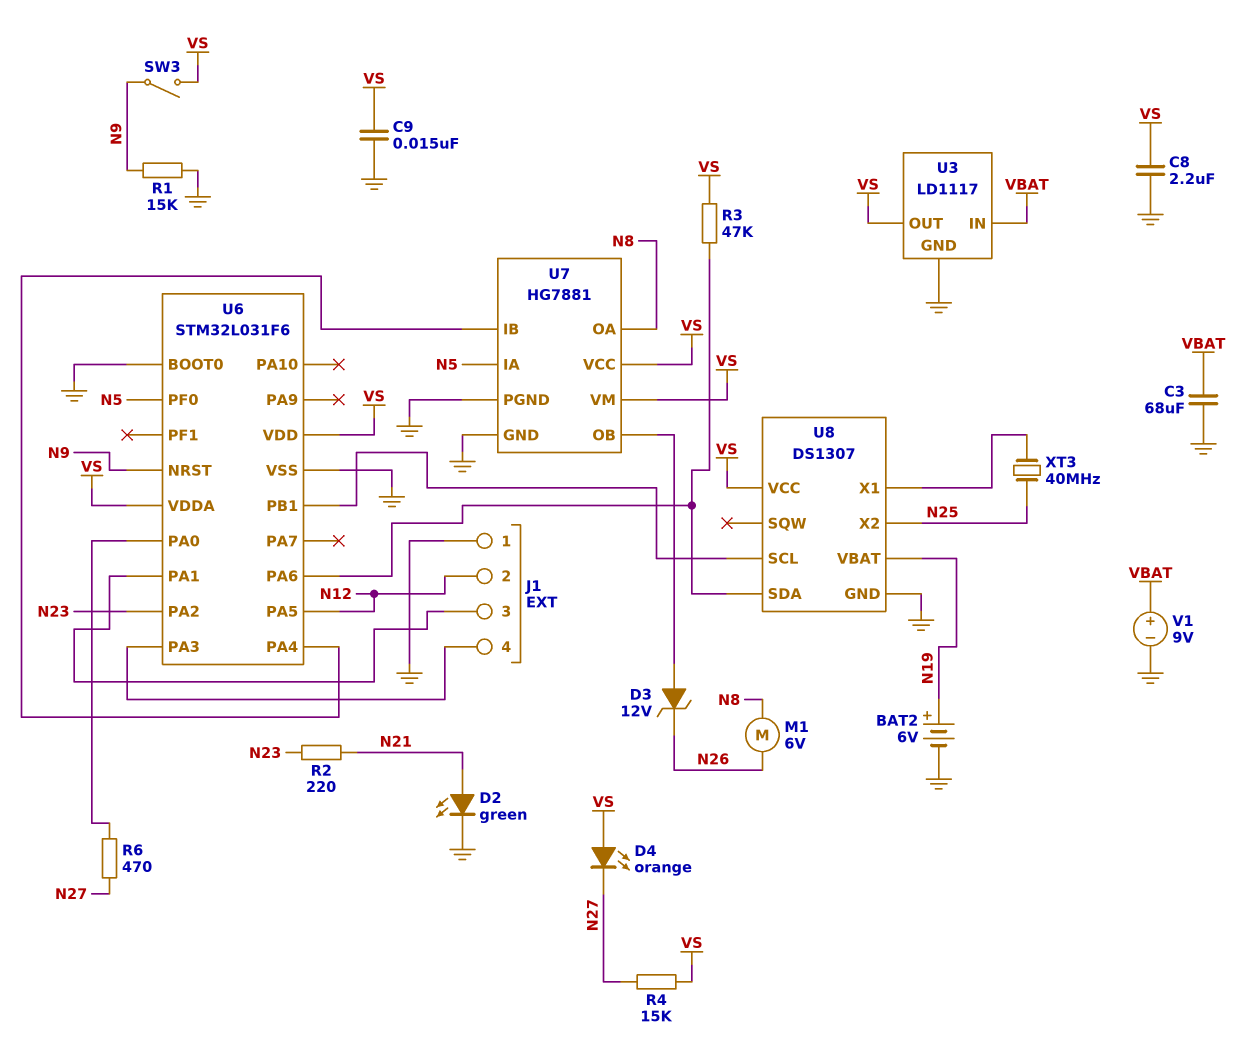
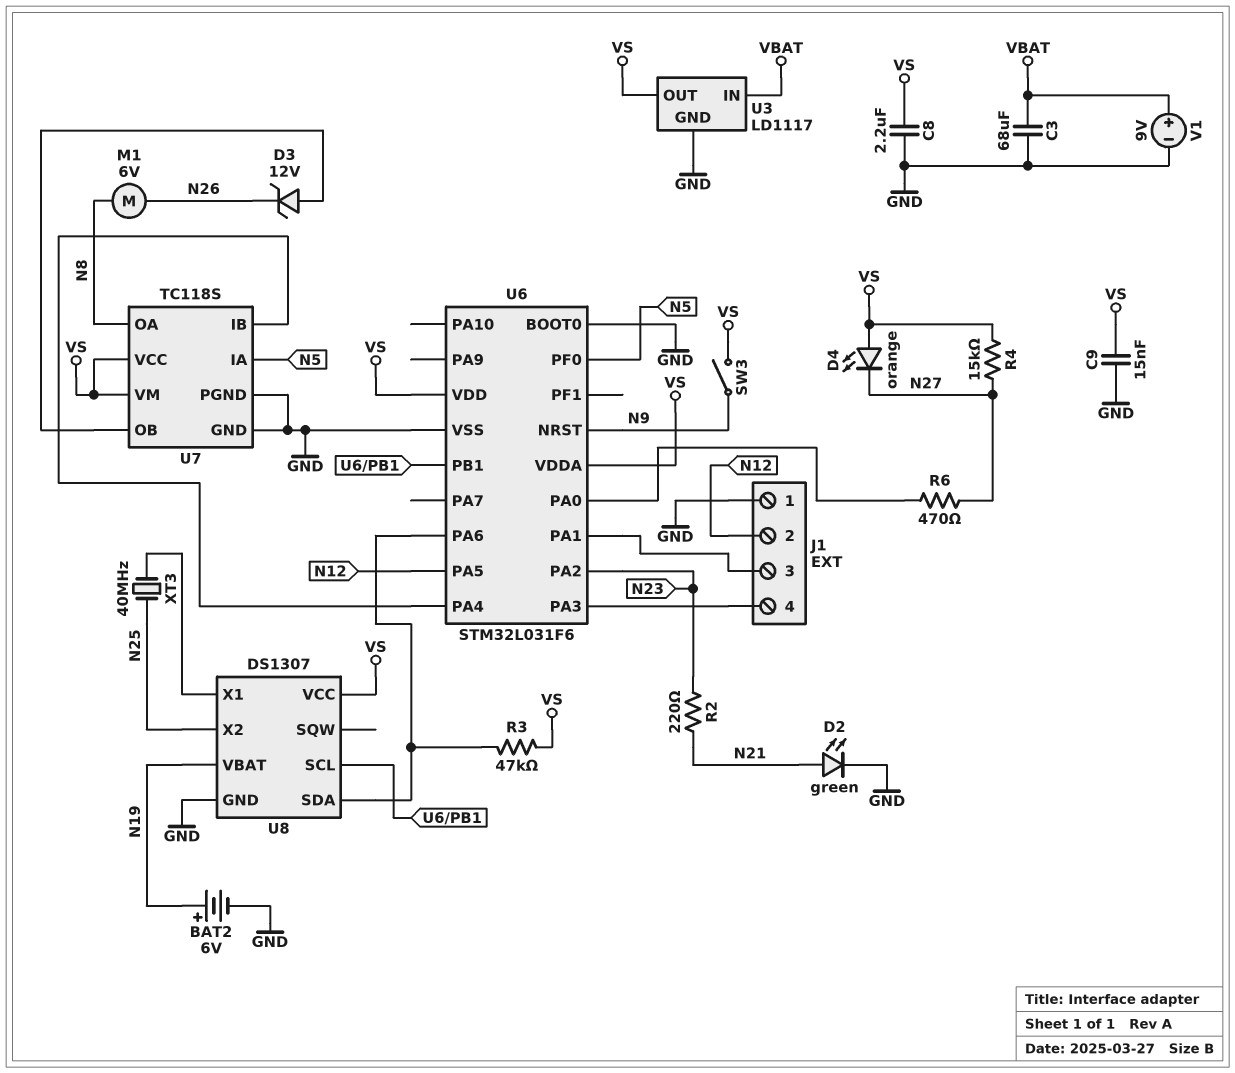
R1: 15k (GND, N9) -> none
U7: HG7881 -> TC118S

